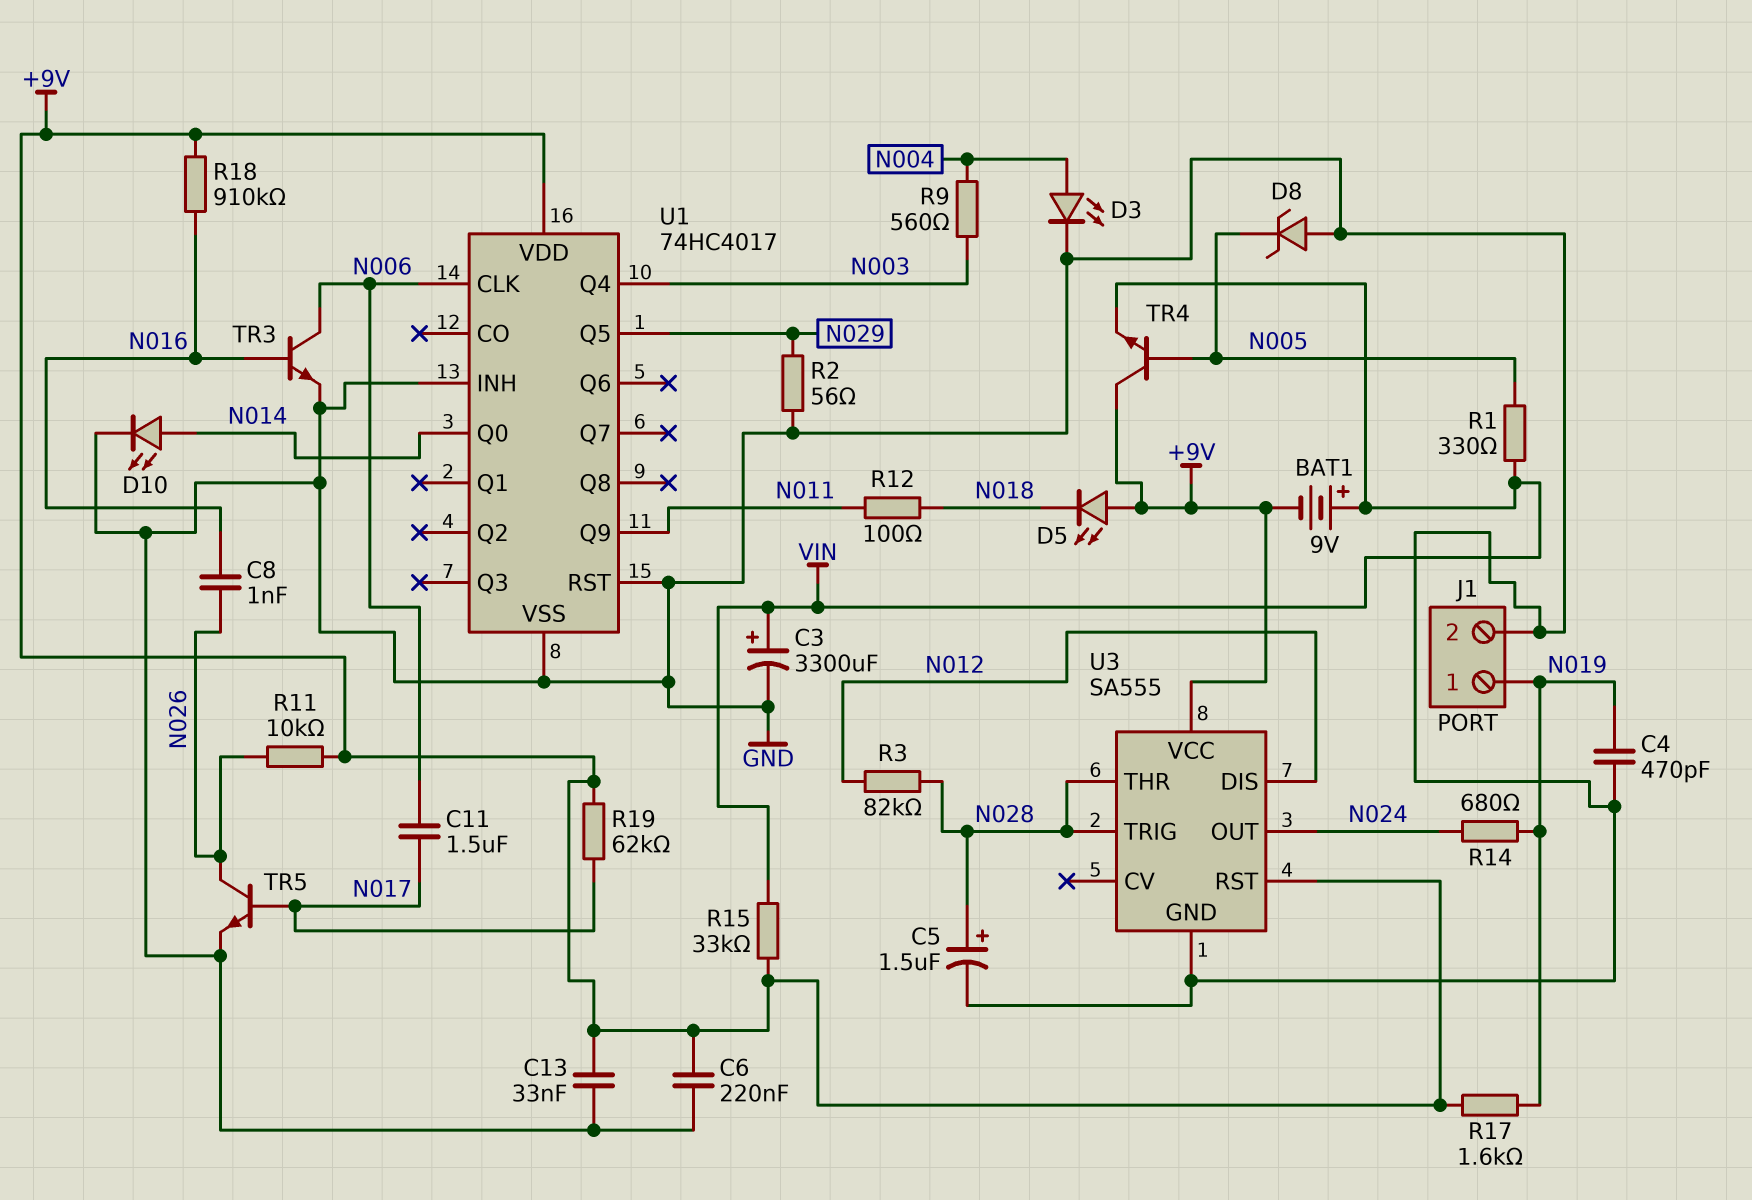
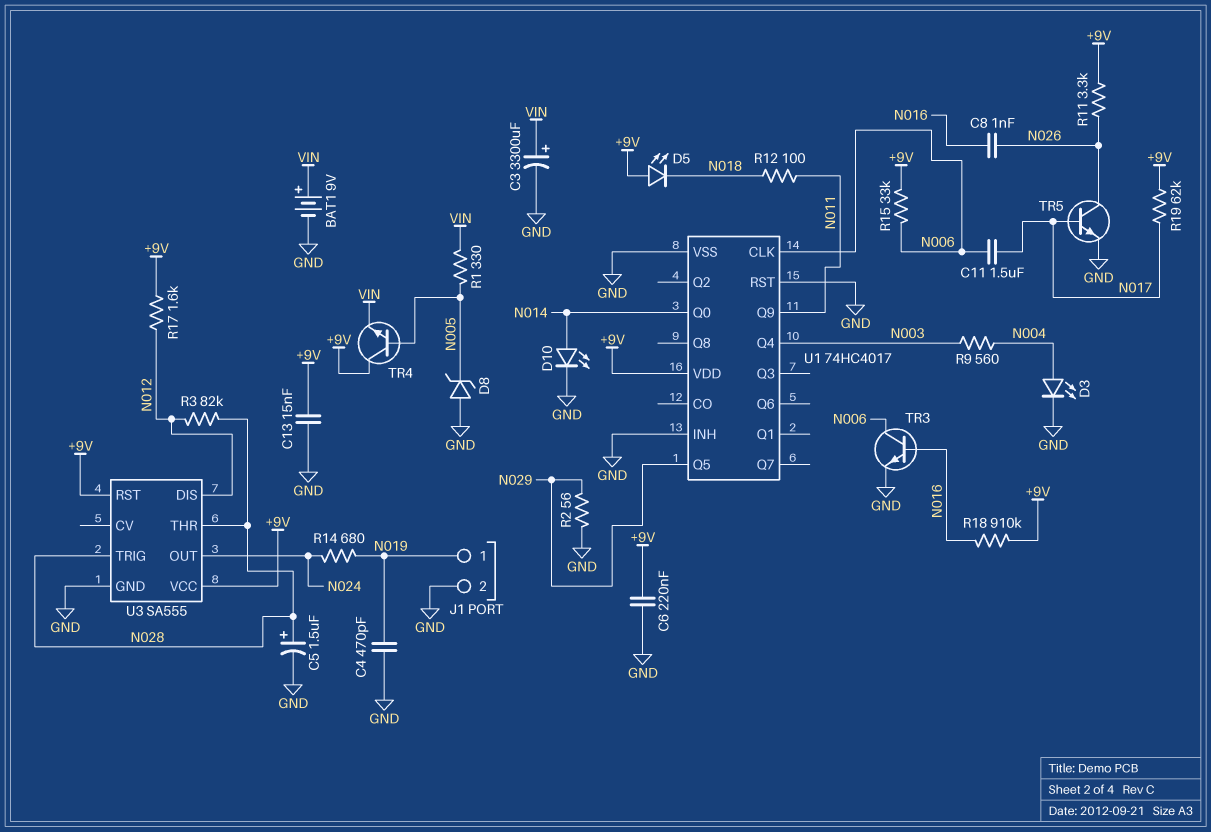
BAT1: 9V (plus VIN, minus +9V) -> 9V (plus VIN, minus GND)
C13: 33nF (+9V, GND) -> 15nF (+9V, GND)
R11: 10k (+9V, N026) -> 3.3k (+9V, N026)
R15: 33k (+9V, VIN) -> 33k (+9V, N006)
R17: 1.6k (+9V, N019) -> 1.6k (+9V, N012)

